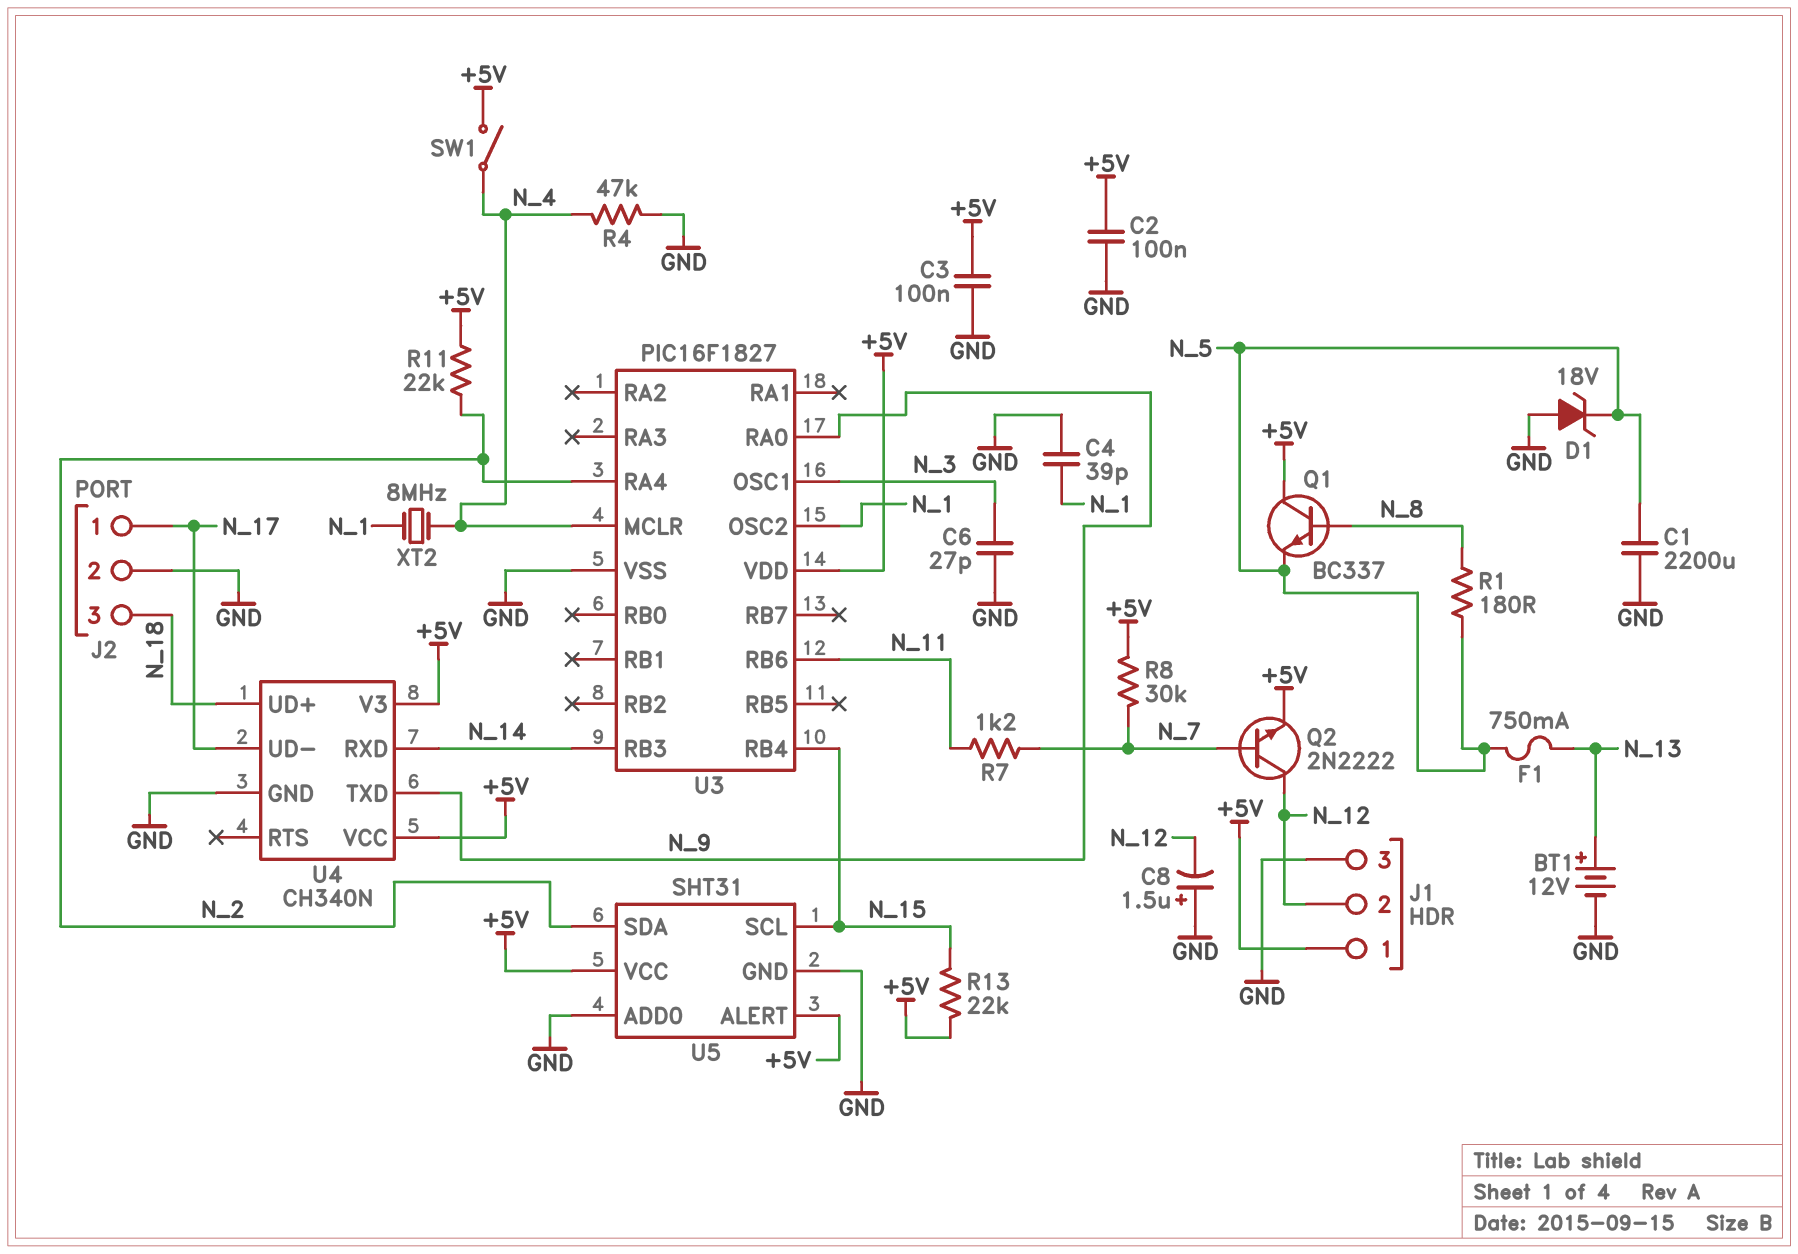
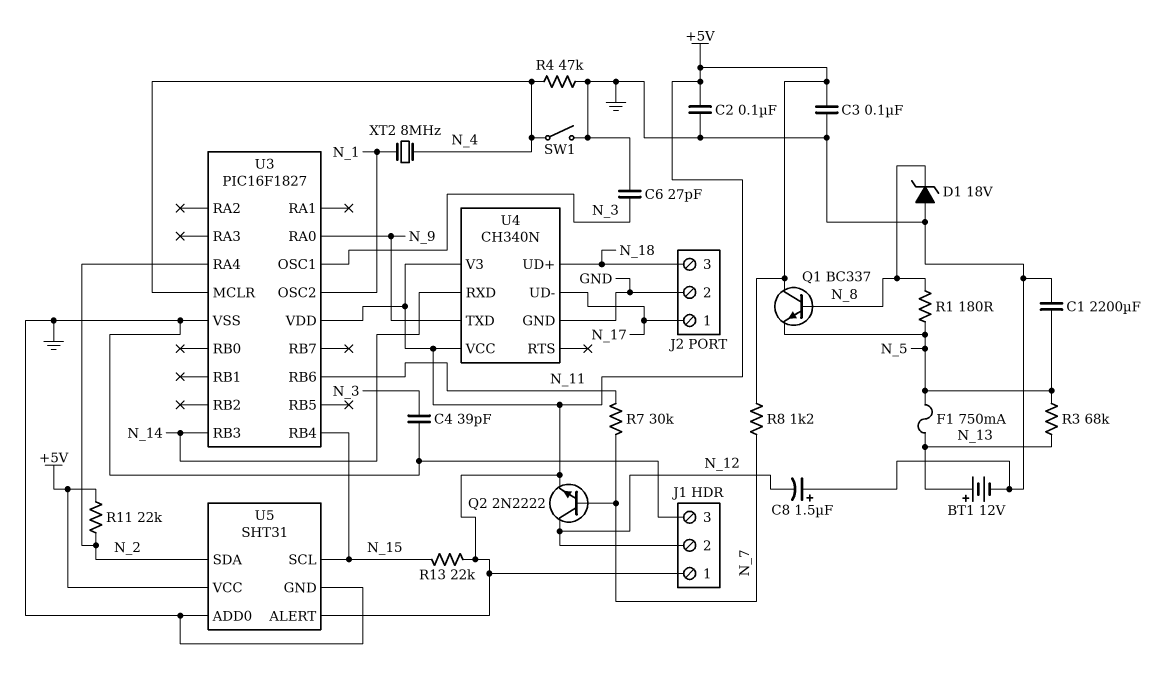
C4: 39pF (GND, N_1) -> 39pF (GND, N_3)
D1: zener 18V (A GND, K N_5) -> zener 18V (A GND, K N_8)
R3: none -> 68k (N_5, N_13)
R7: 1.2k (N_7, N_11) -> 30k (N_7, N_11)
R8: 30k (+5V, N_7) -> 1.2k (+5V, N_7)
SW1: switch (+5V, N_4) -> switch (GND, N_4)

